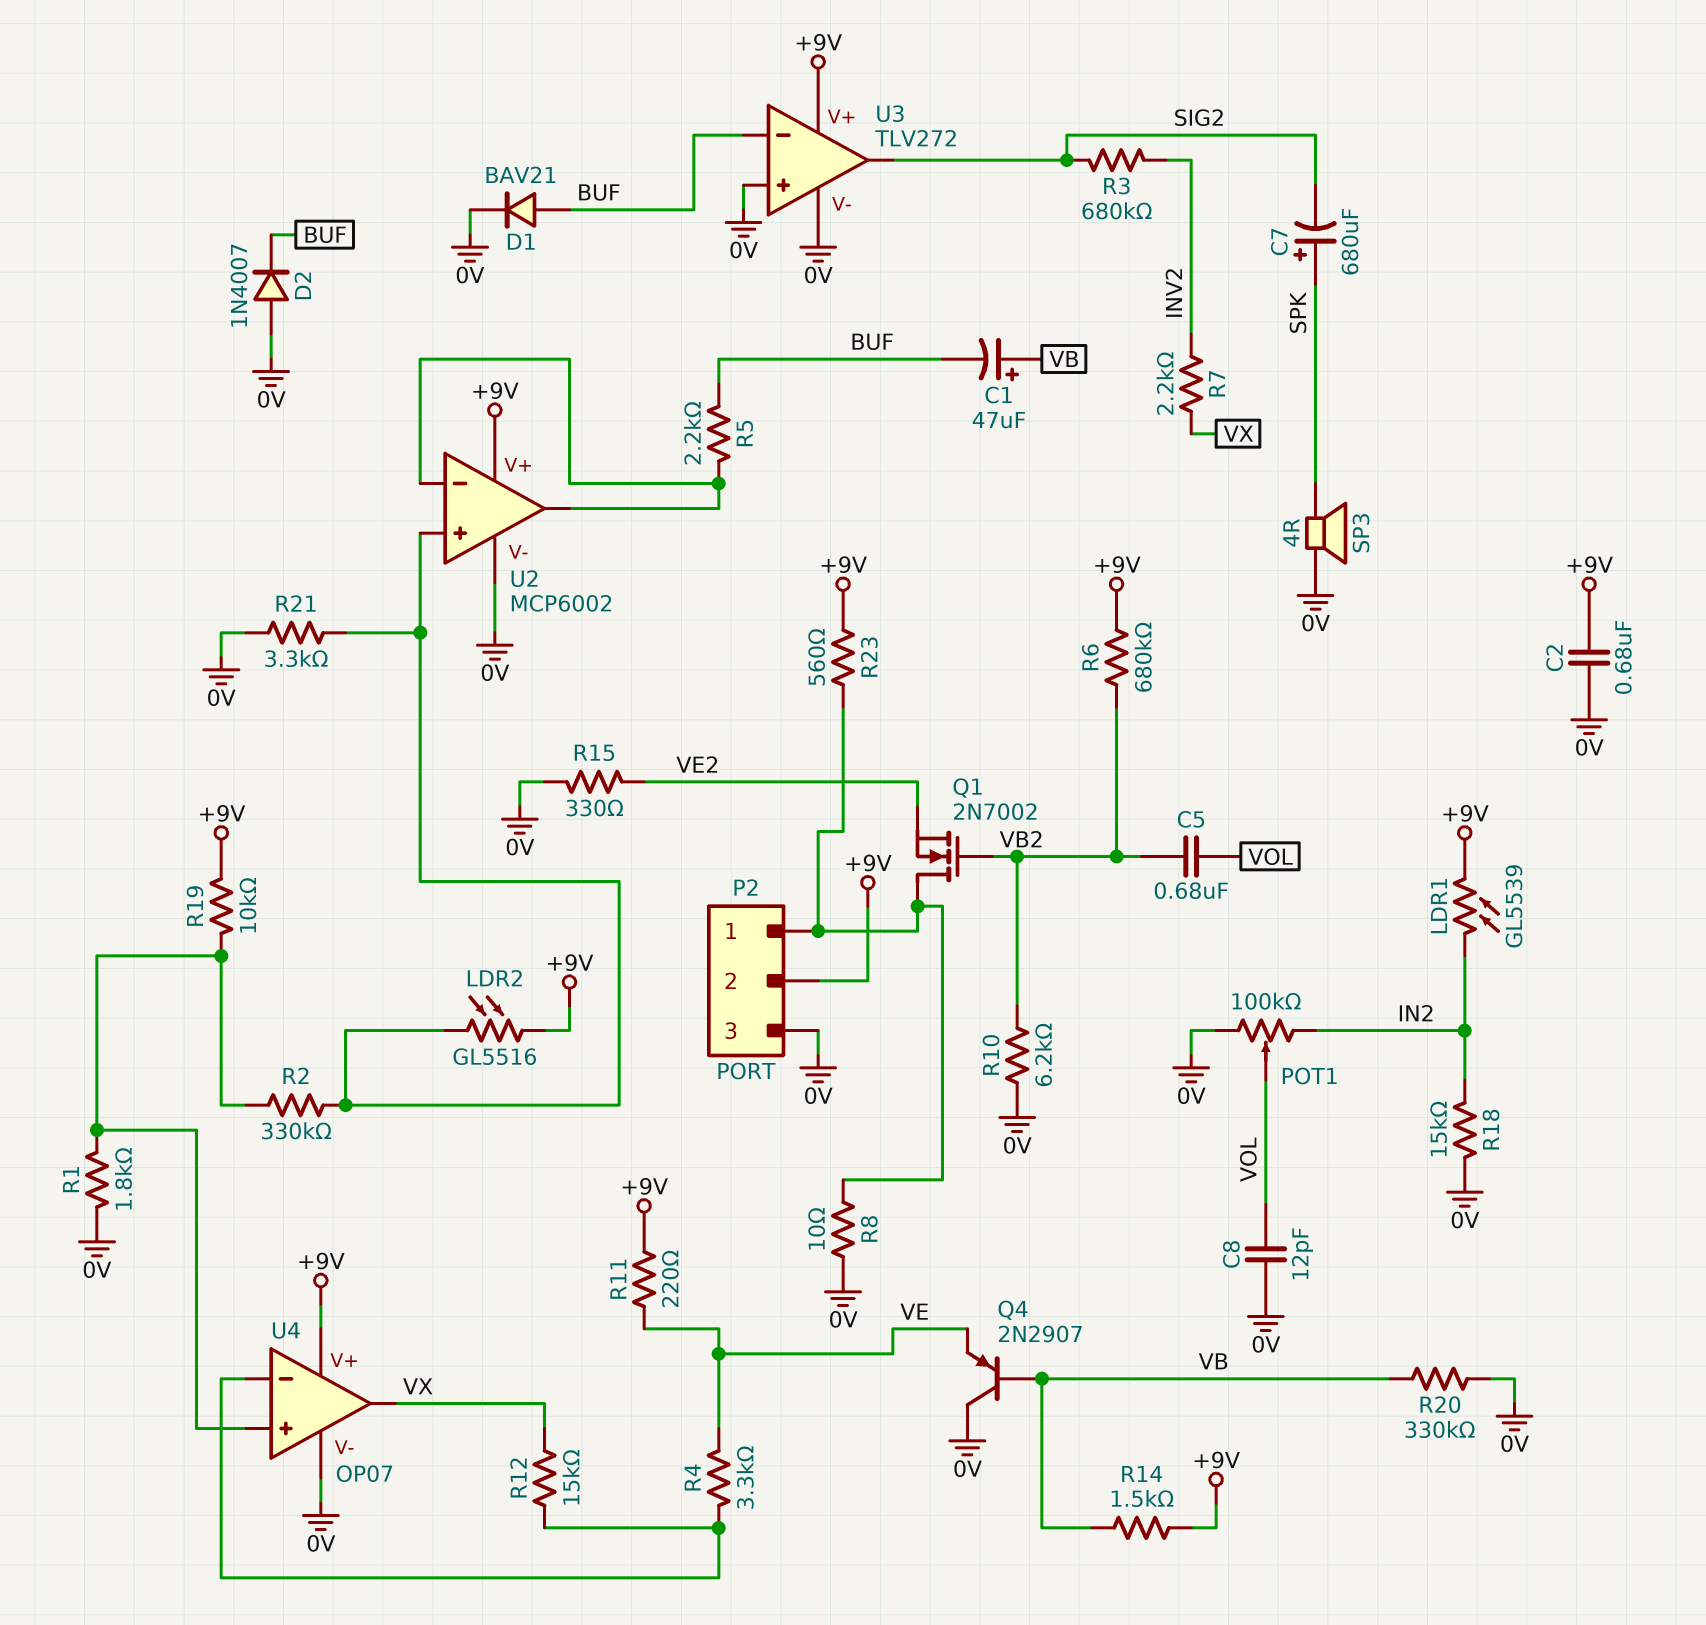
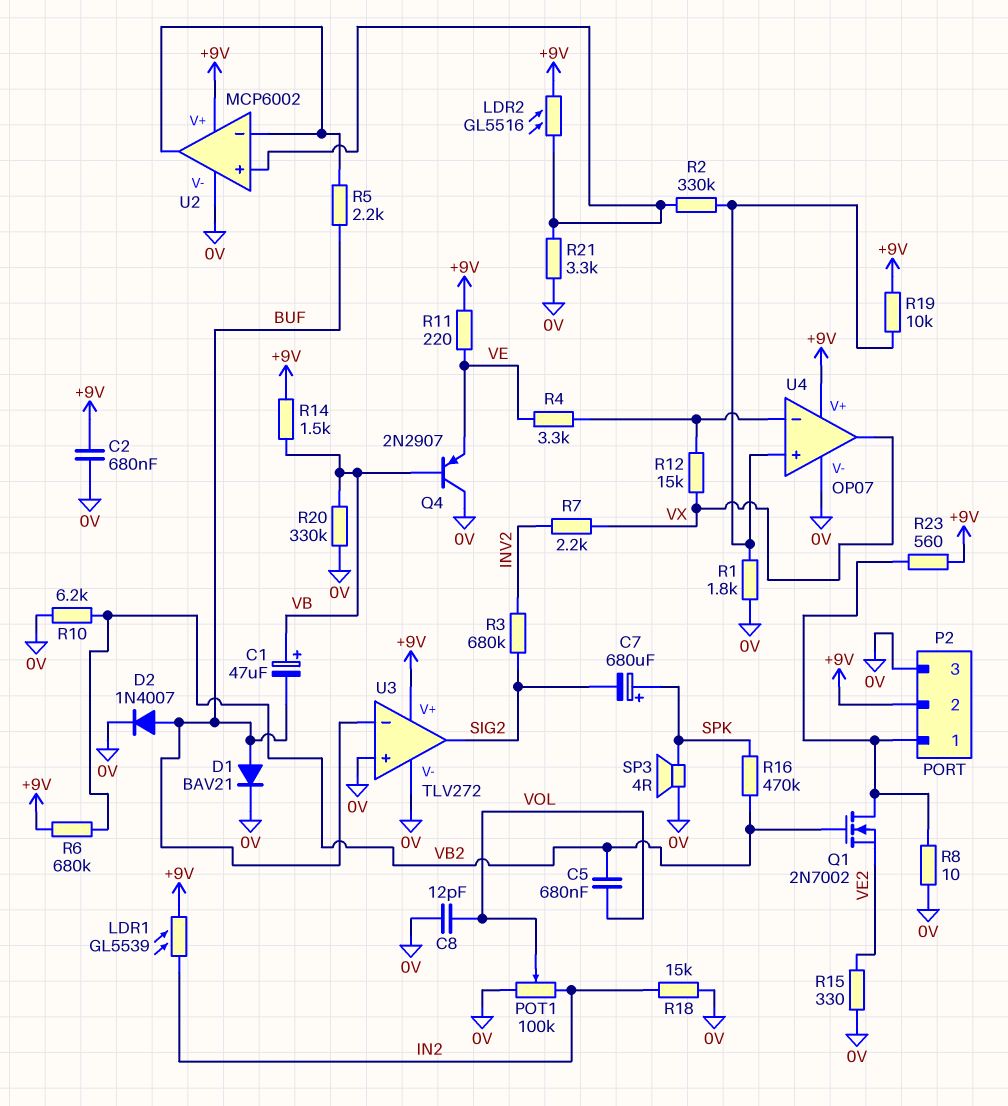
D2: diode 1N4007 (A 0V, K BUF) -> diode 1N4007 (A BUF, K 0V)
R16: none -> 470k (SPK, VB2)

